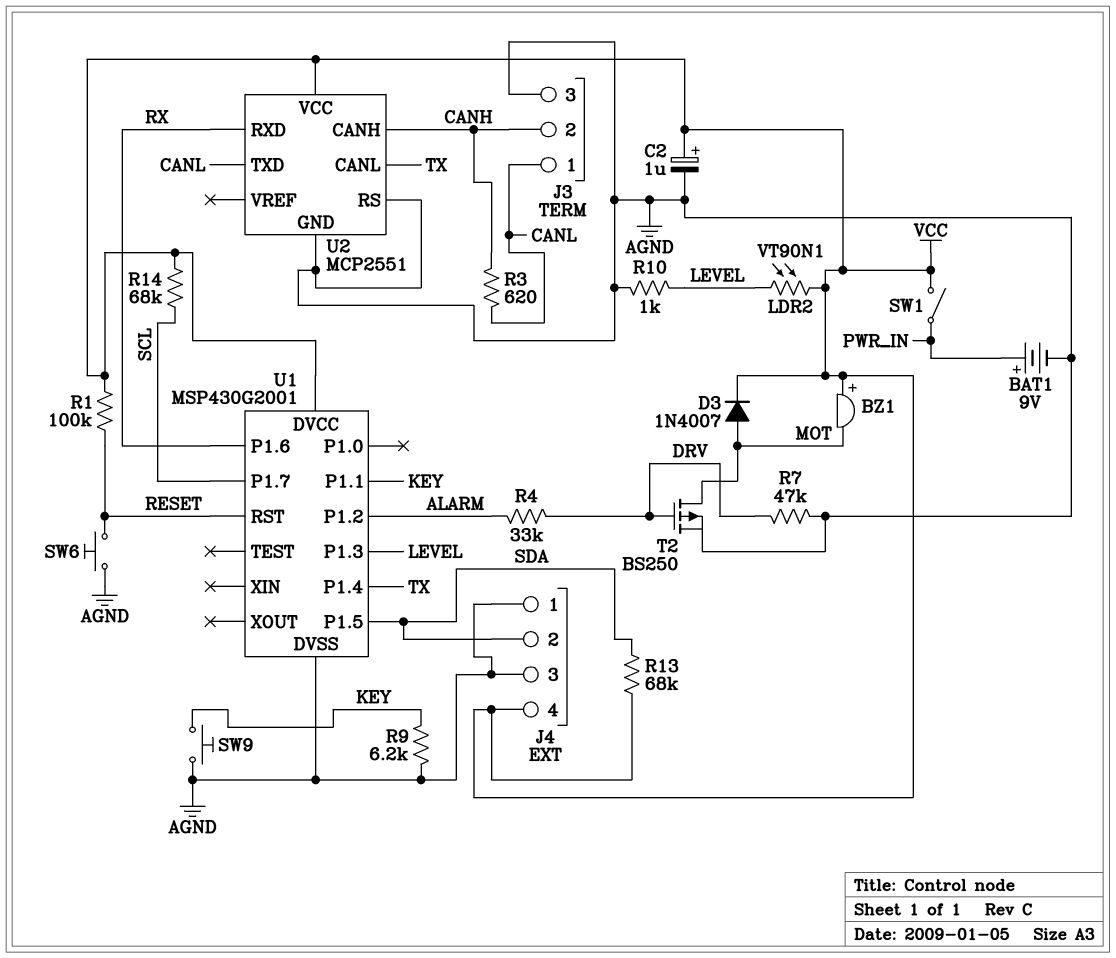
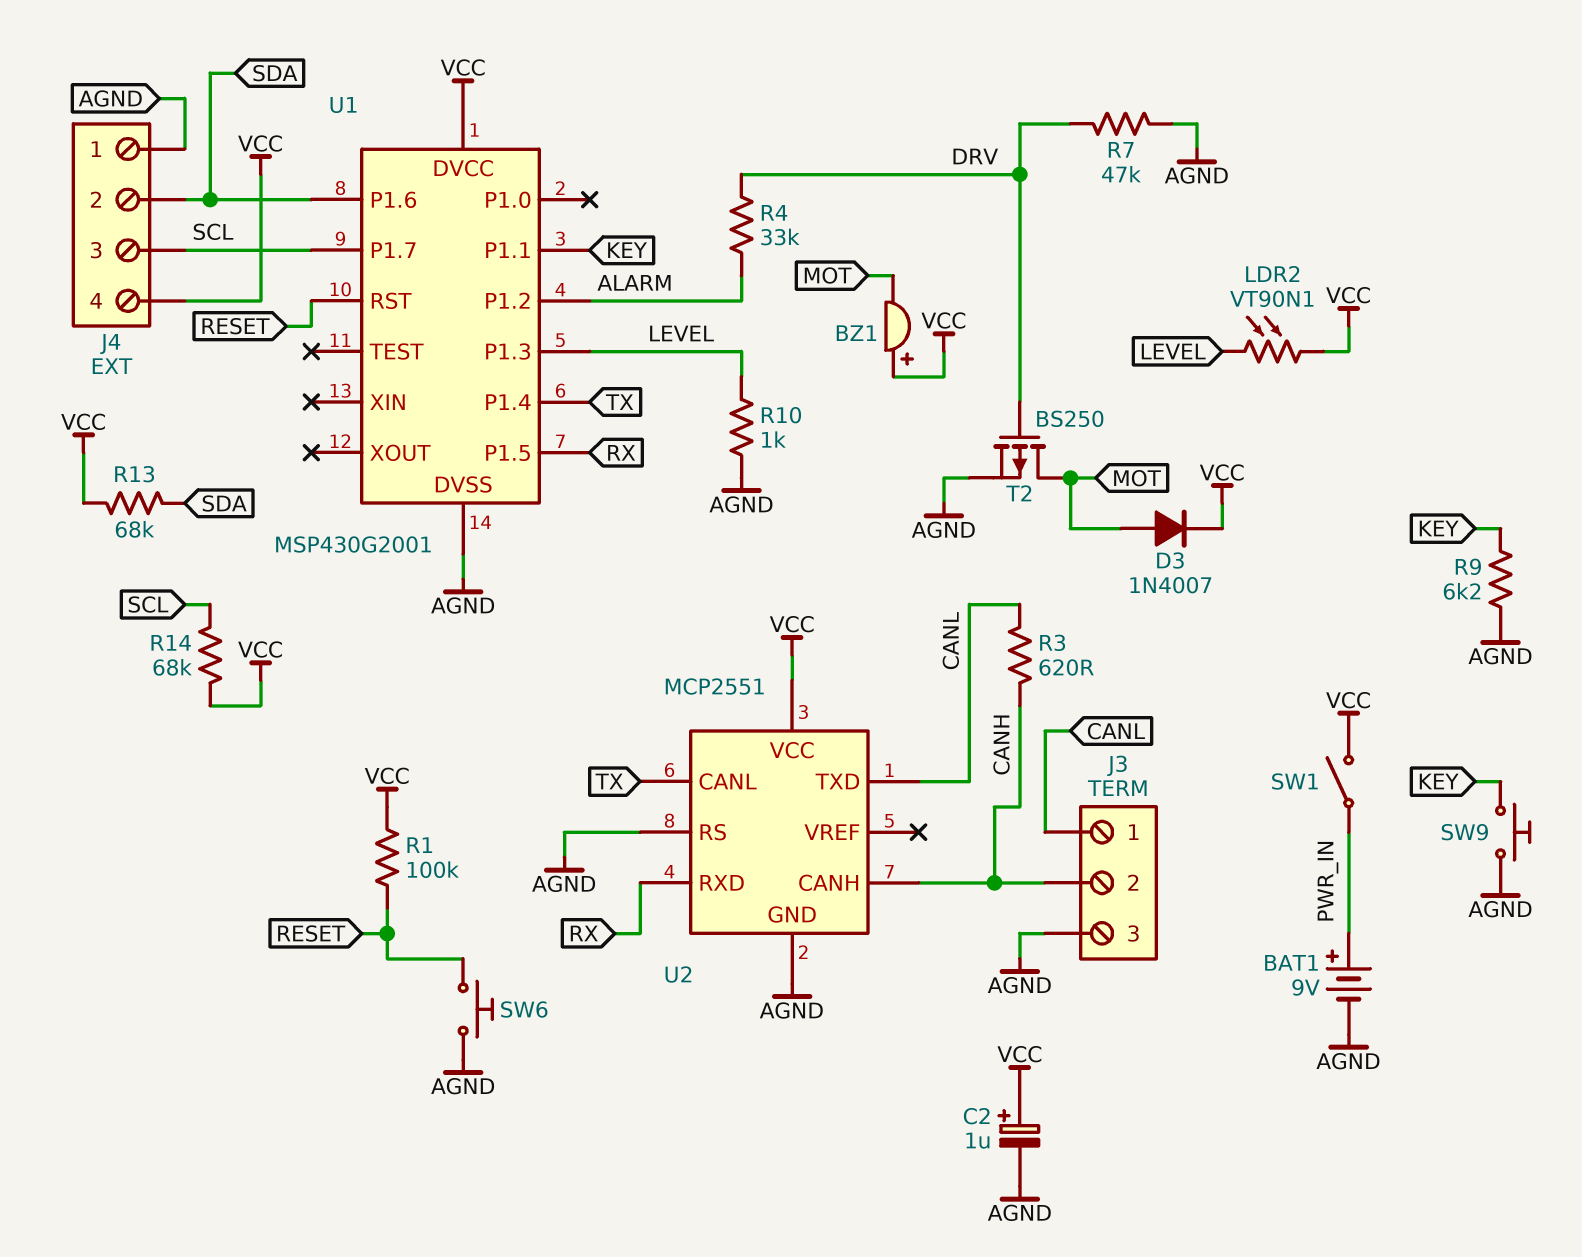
J4 pin 3: AGND -> SCL
U1 pin P1.5: SDA -> RX
U1 pin P1.6: RX -> SDA

